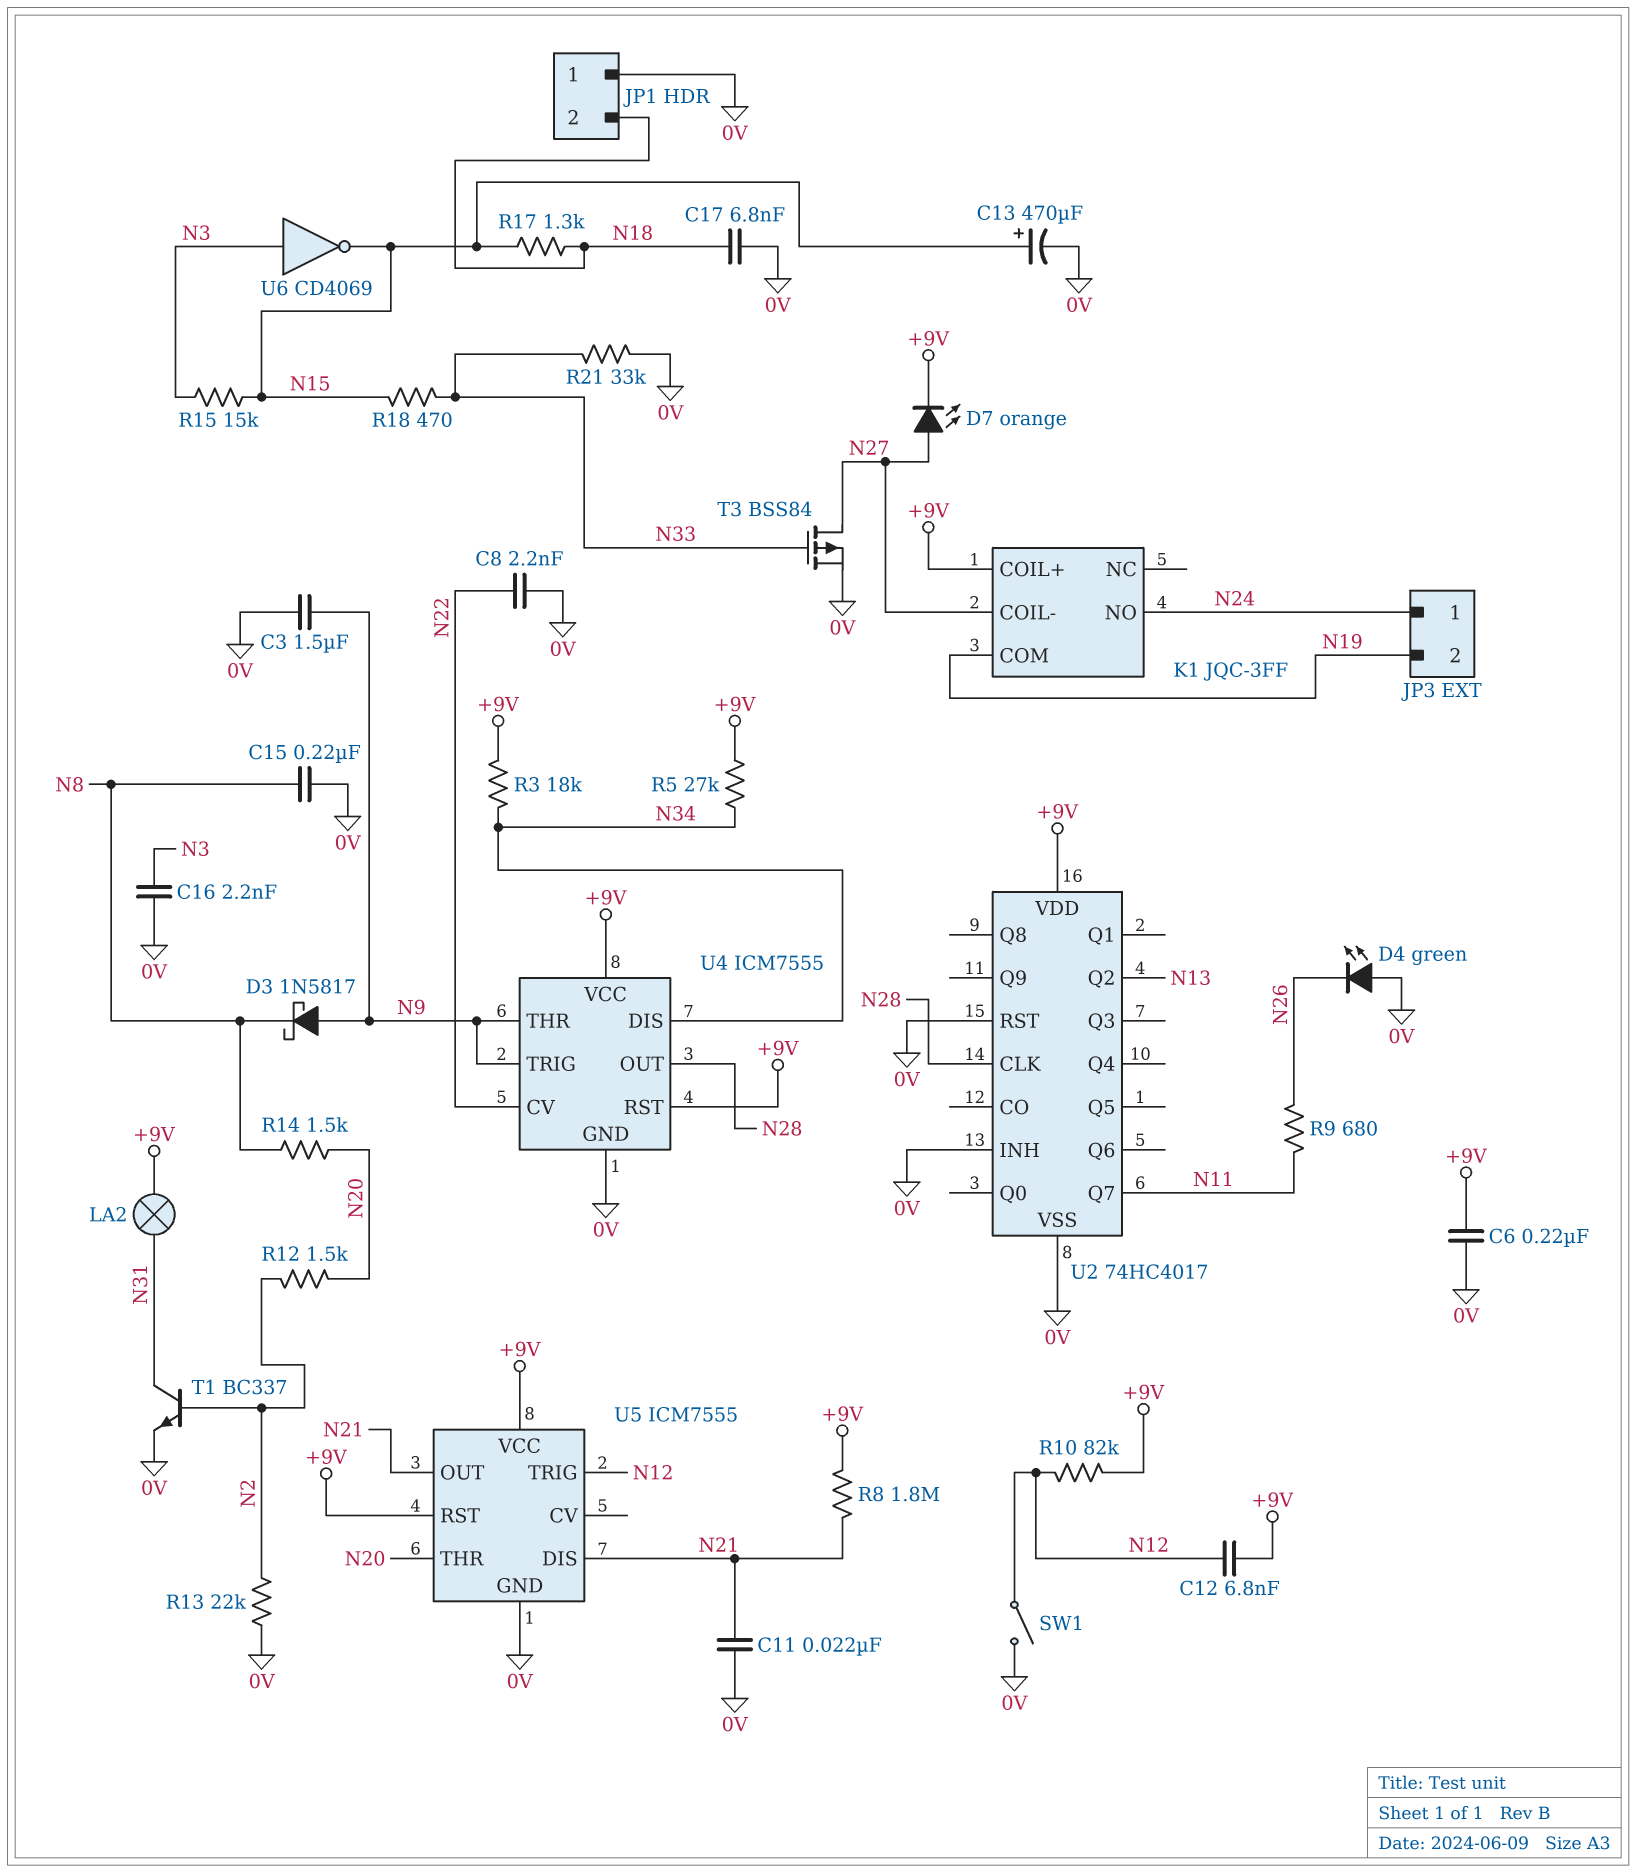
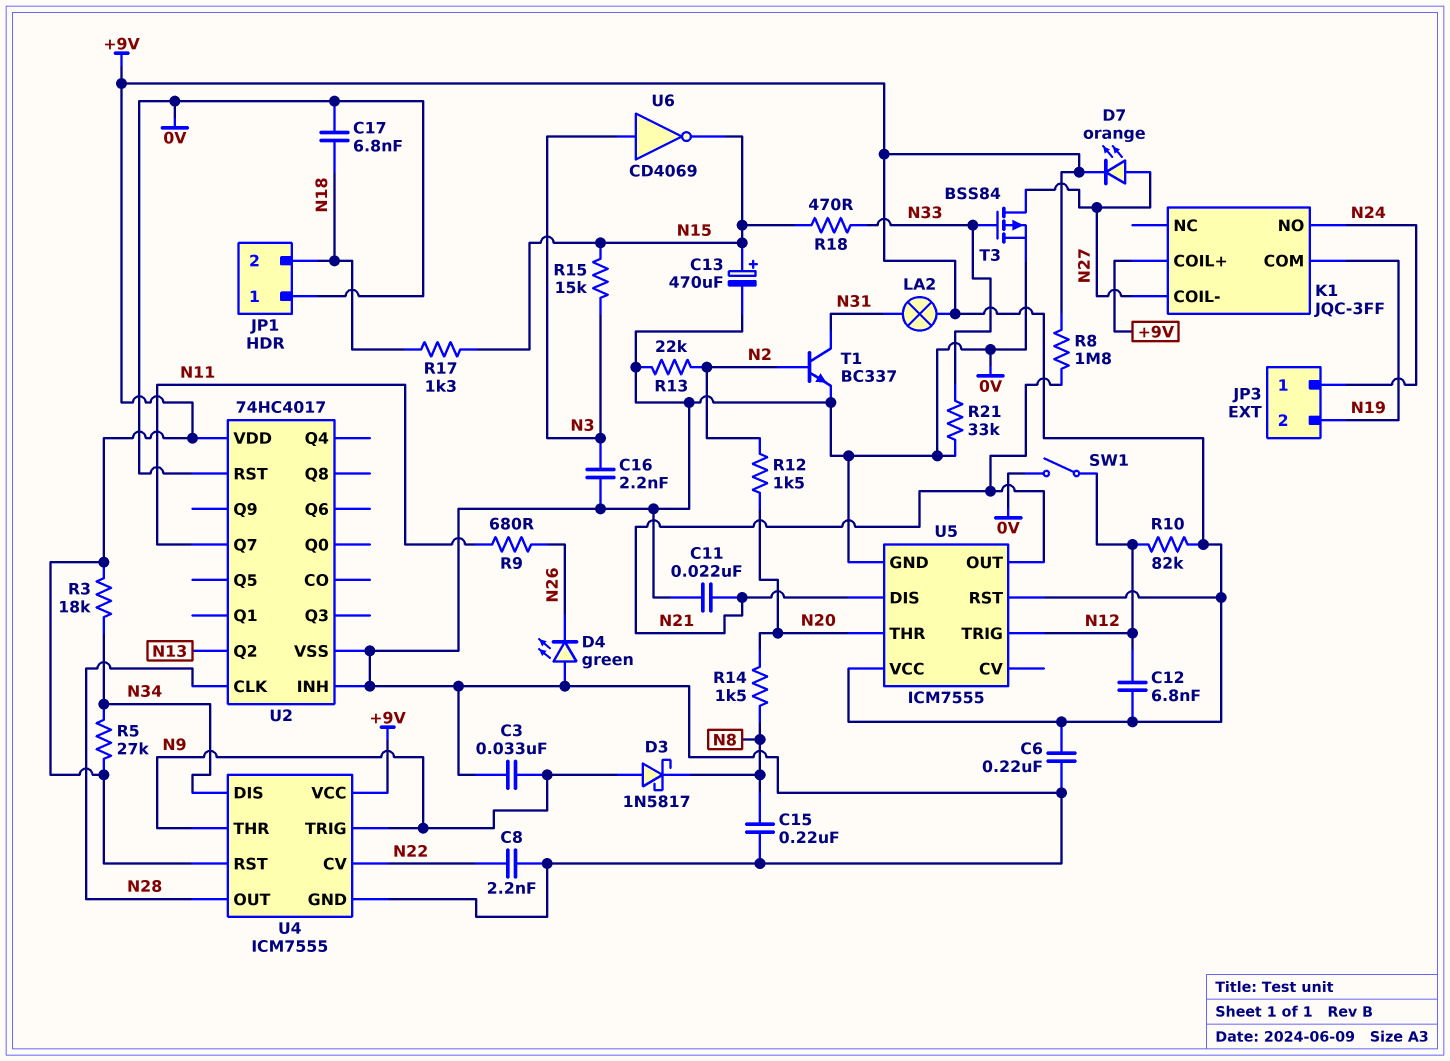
C3: 1.5uF (0V, N9) -> 33nF (0V, N9)

